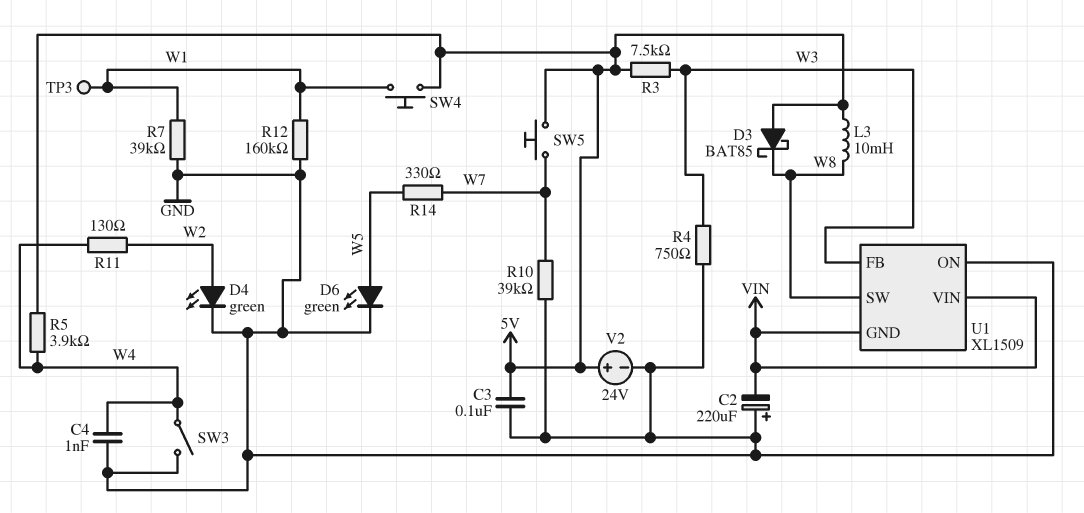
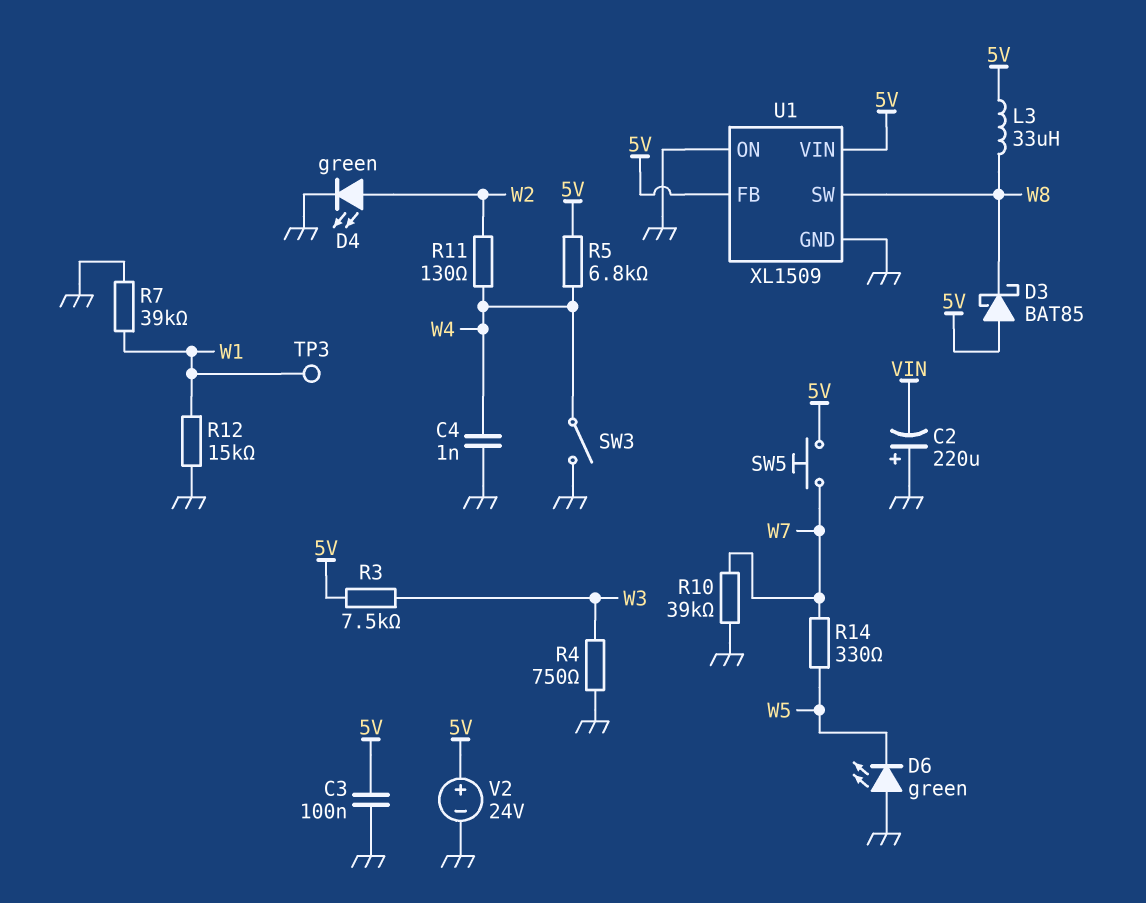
D6: LED green (A W5, K GND) -> LED green (A GND, K W5)
L3: 10mH (5V, W8) -> 33uH (5V, W8)
R5: 3.9k (5V, W4) -> 6.8k (5V, W4)
R12: 160k (GND, W1) -> 15k (GND, W1)
SW4: button (5V, W1) -> none
U1 pin FB: W3 -> 5V
U1 pin GND: VIN -> GND
U1 pin VIN: VIN -> 5V

